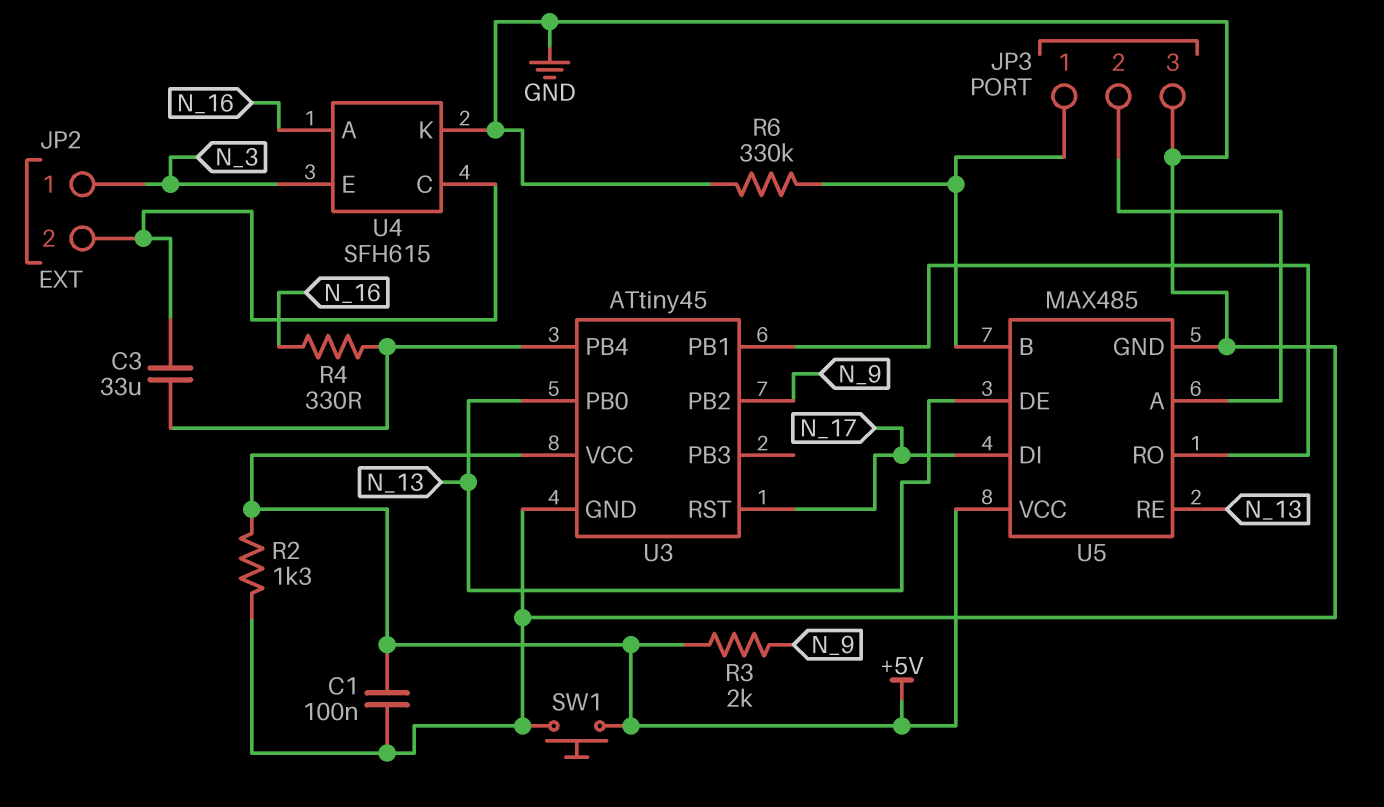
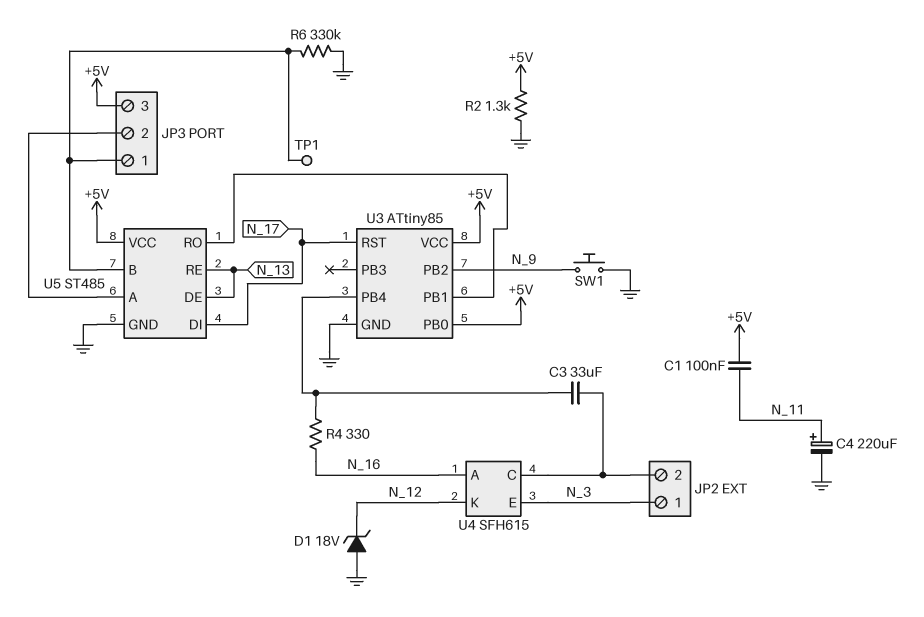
C1: 100nF (+5V, GND) -> 100nF (+5V, N_11)
C4: none -> 220uF (plus N_11, minus GND)
D1: none -> zener 18V (A GND, K N_12)
JP3 pin 3: GND -> +5V
R3: 2k (+5V, N_9) -> none
SW1: button (+5V, GND) -> button (GND, N_9)
TP1: none -> test point (JP3/1)
U3: ATtiny45 -> ATtiny85
U3 pin PB0: N_13 -> +5V
U4 pin K: GND -> N_12
U5: MAX485 -> ST485

